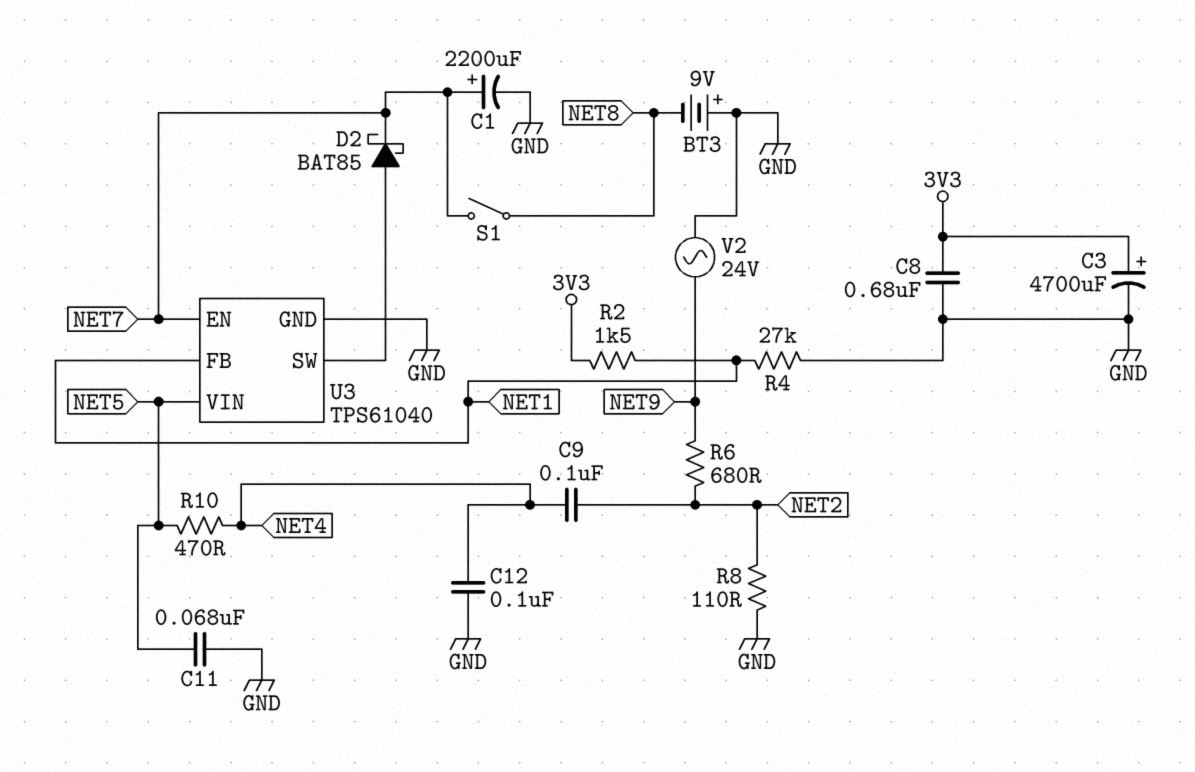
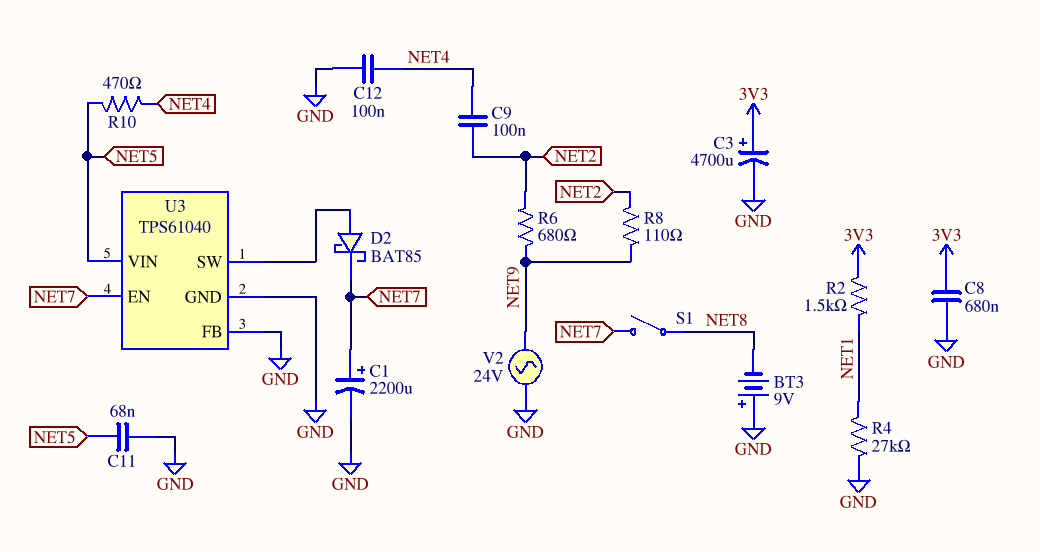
R8: 110 (GND, NET2) -> 110 (NET2, NET9)
U3 pin FB: NET1 -> GND

